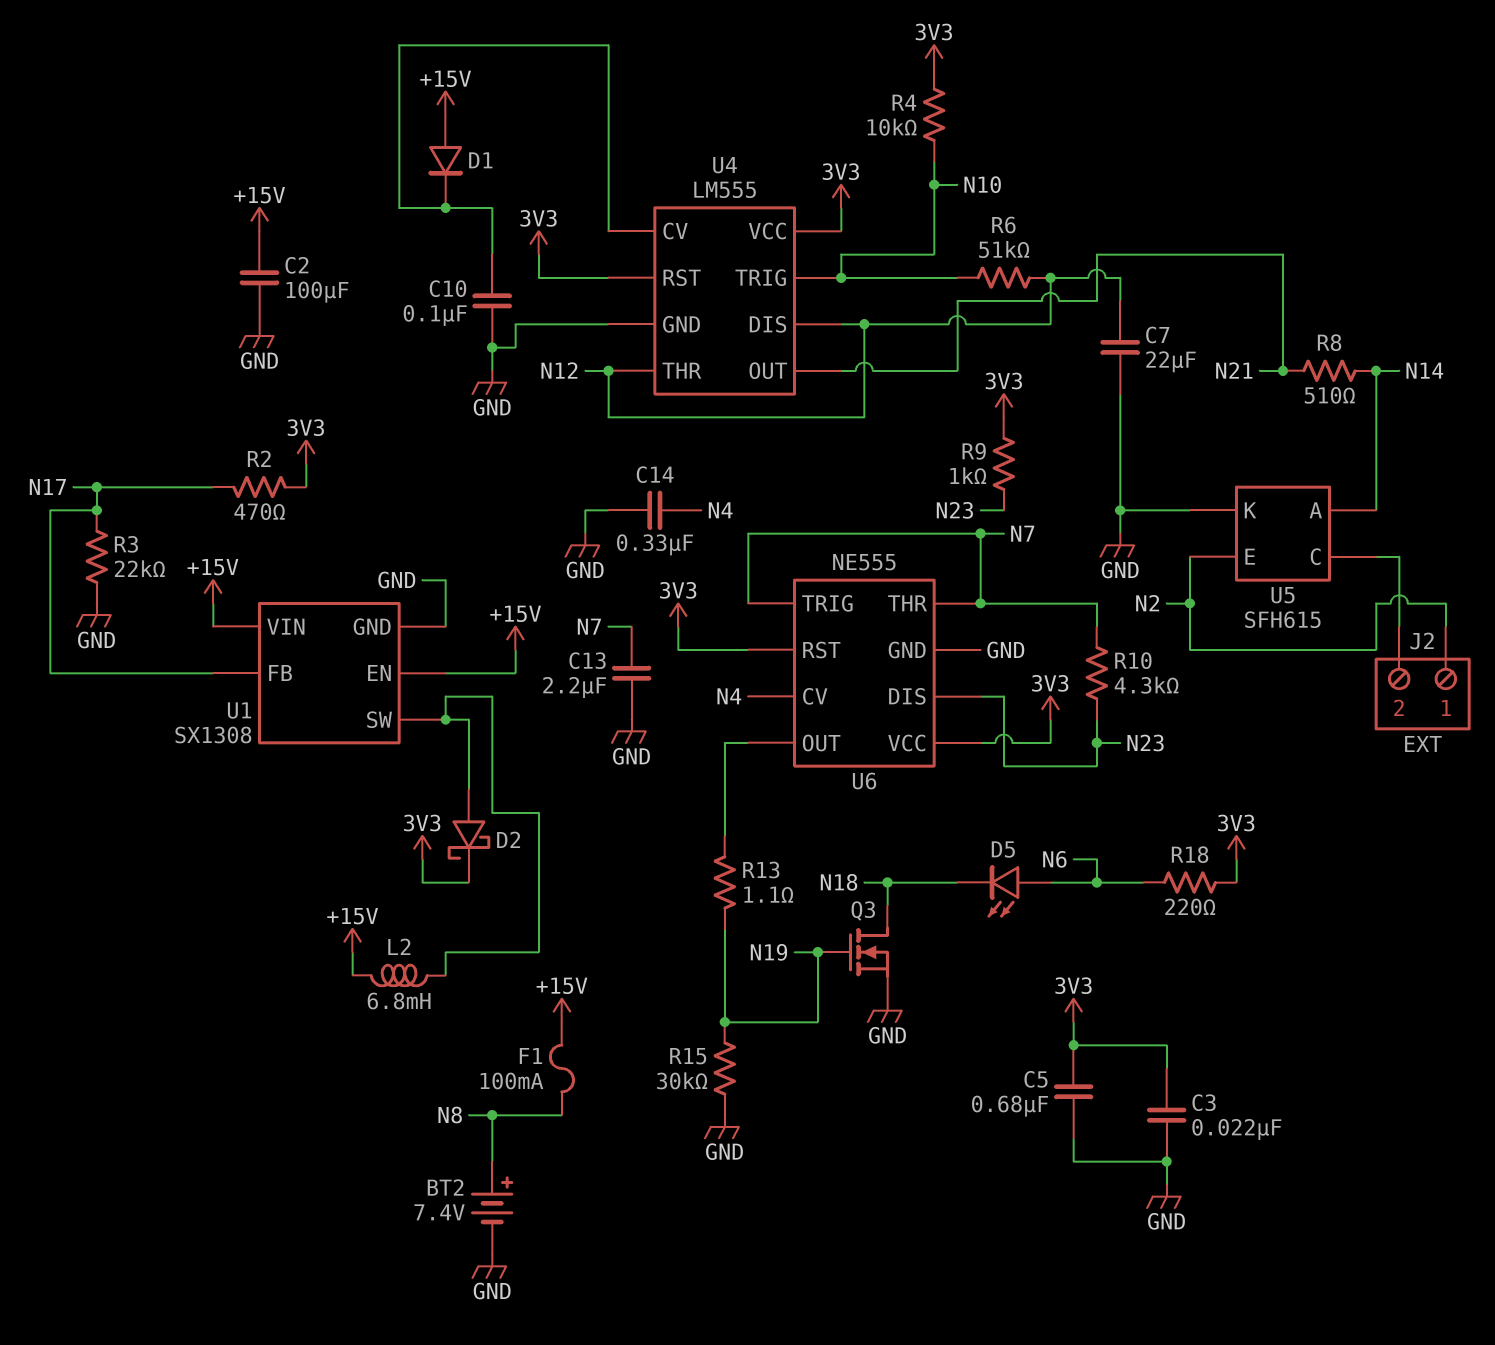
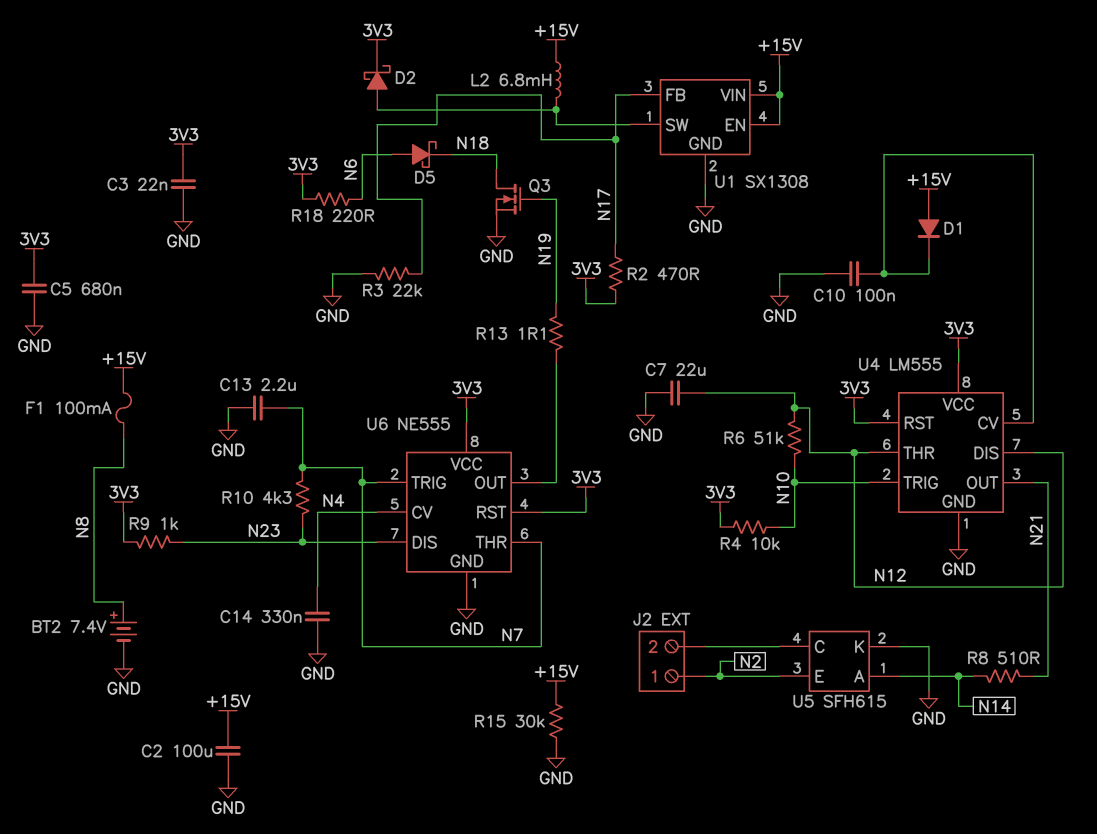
D5: LED (A N6, K N18) -> schottky (A N6, K N18)
R15: 30k (GND, N19) -> 30k (+15V, GND)

